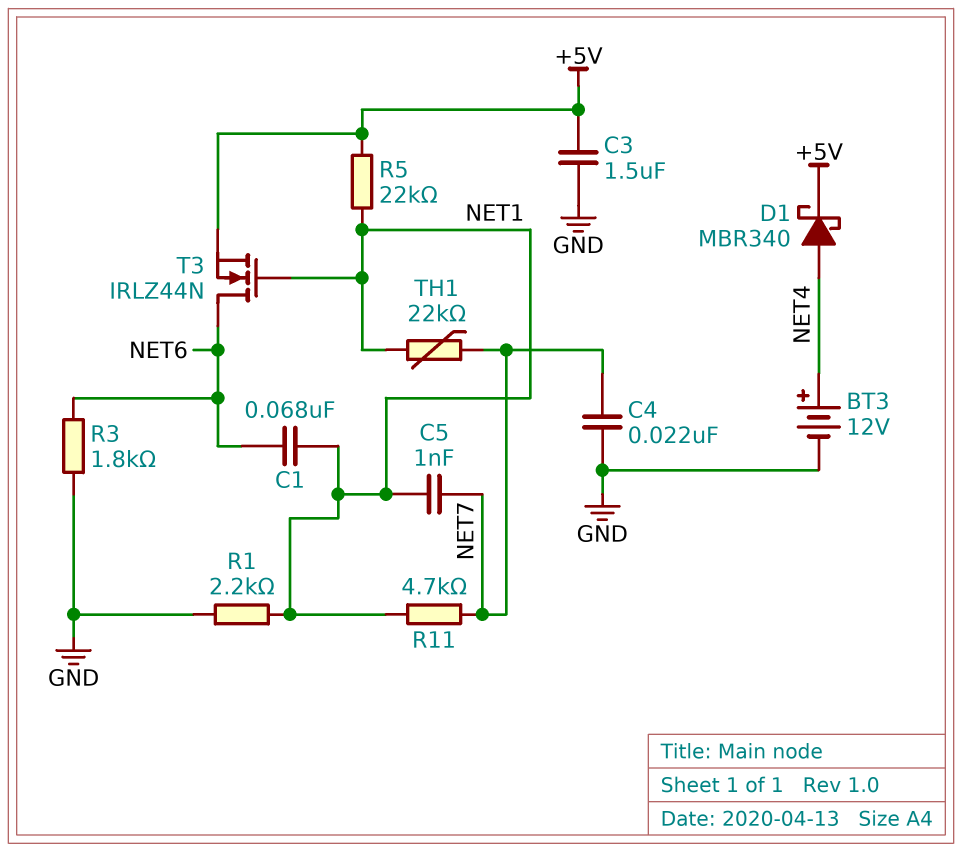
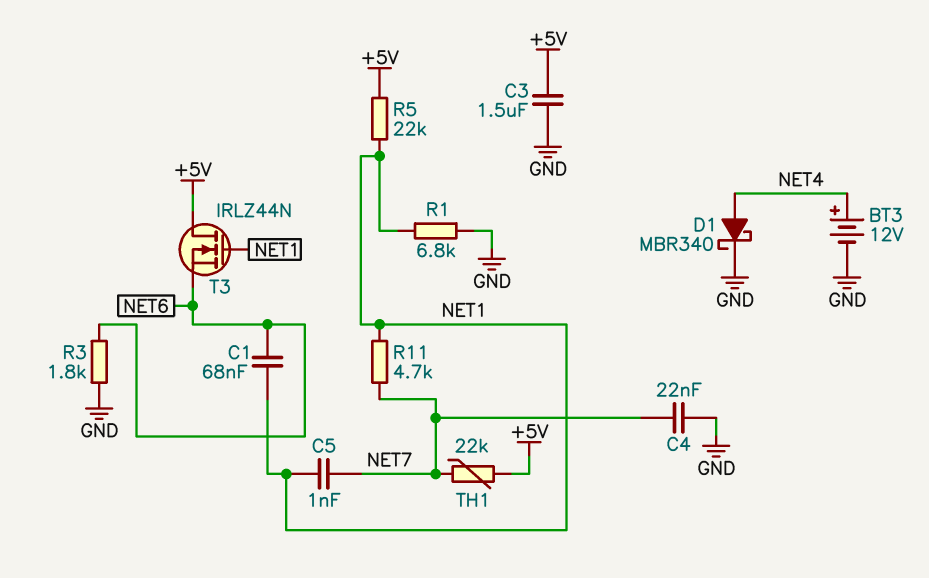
D1: schottky MBR340 (A NET4, K +5V) -> schottky MBR340 (A NET4, K GND)
R1: 2.2k (GND, NET1) -> 6.8k (GND, NET1)
T3: NMOS IRLZ44N (G NET1, D NET6, S +5V) -> NMOS IRLZ44N (G NET1, D +5V, S NET6)
TH1: 22k (NET1, NET7) -> 22k (+5V, NET7)

